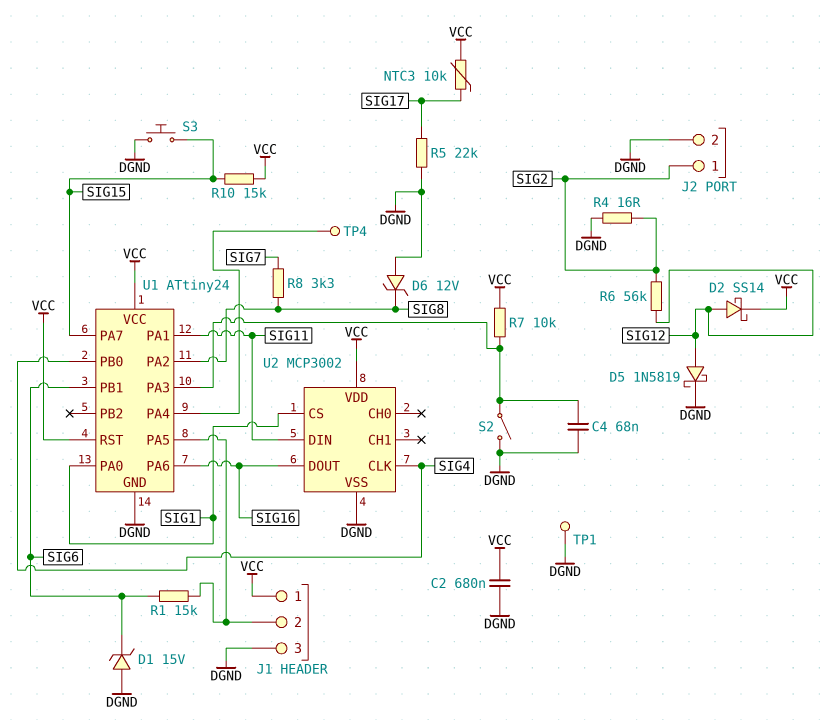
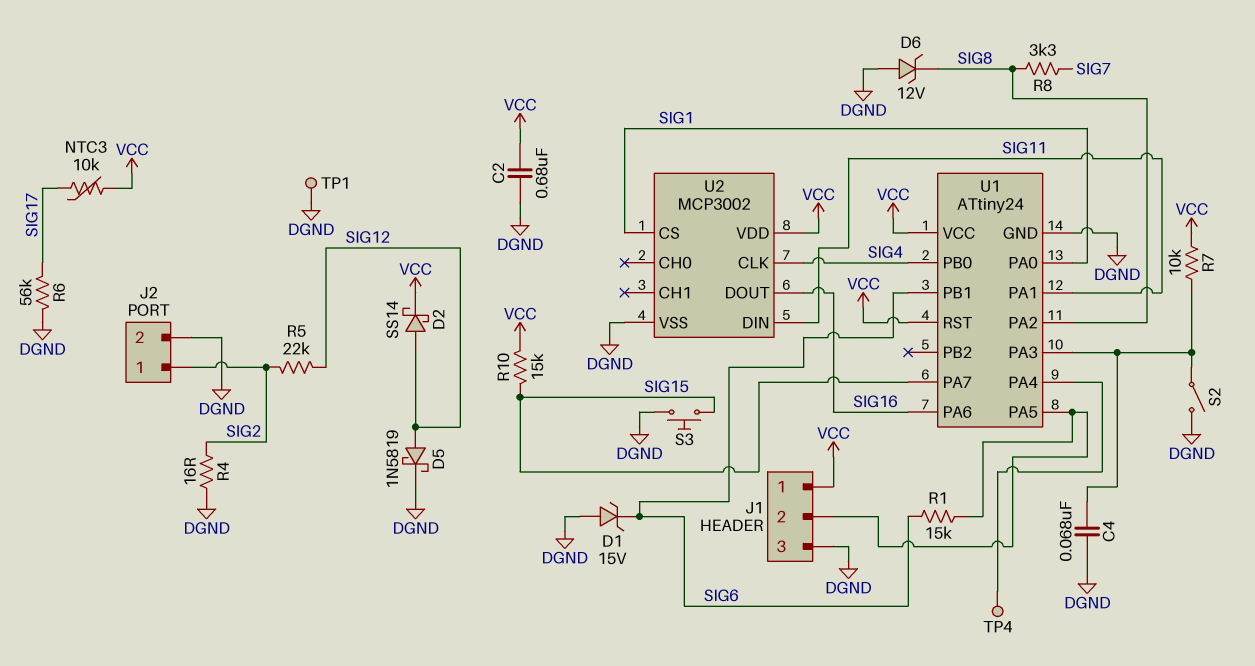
R5: 22k (DGND, SIG17) -> 22k (SIG2, SIG12)
R6: 56k (SIG2, SIG12) -> 56k (DGND, SIG17)

